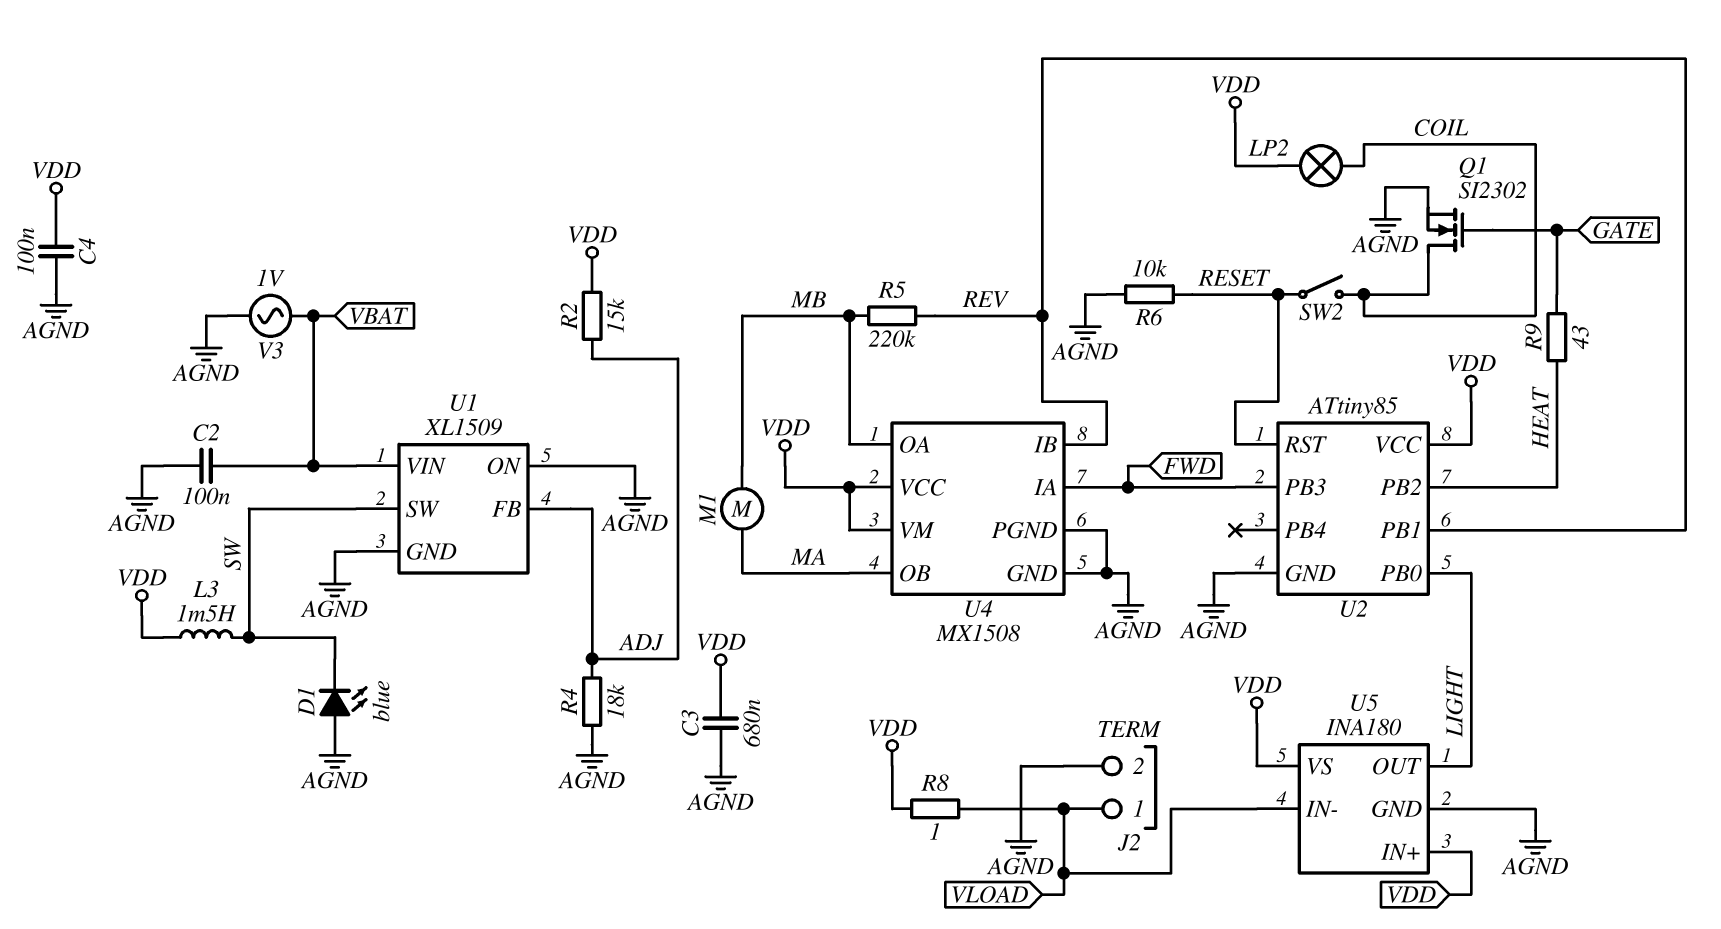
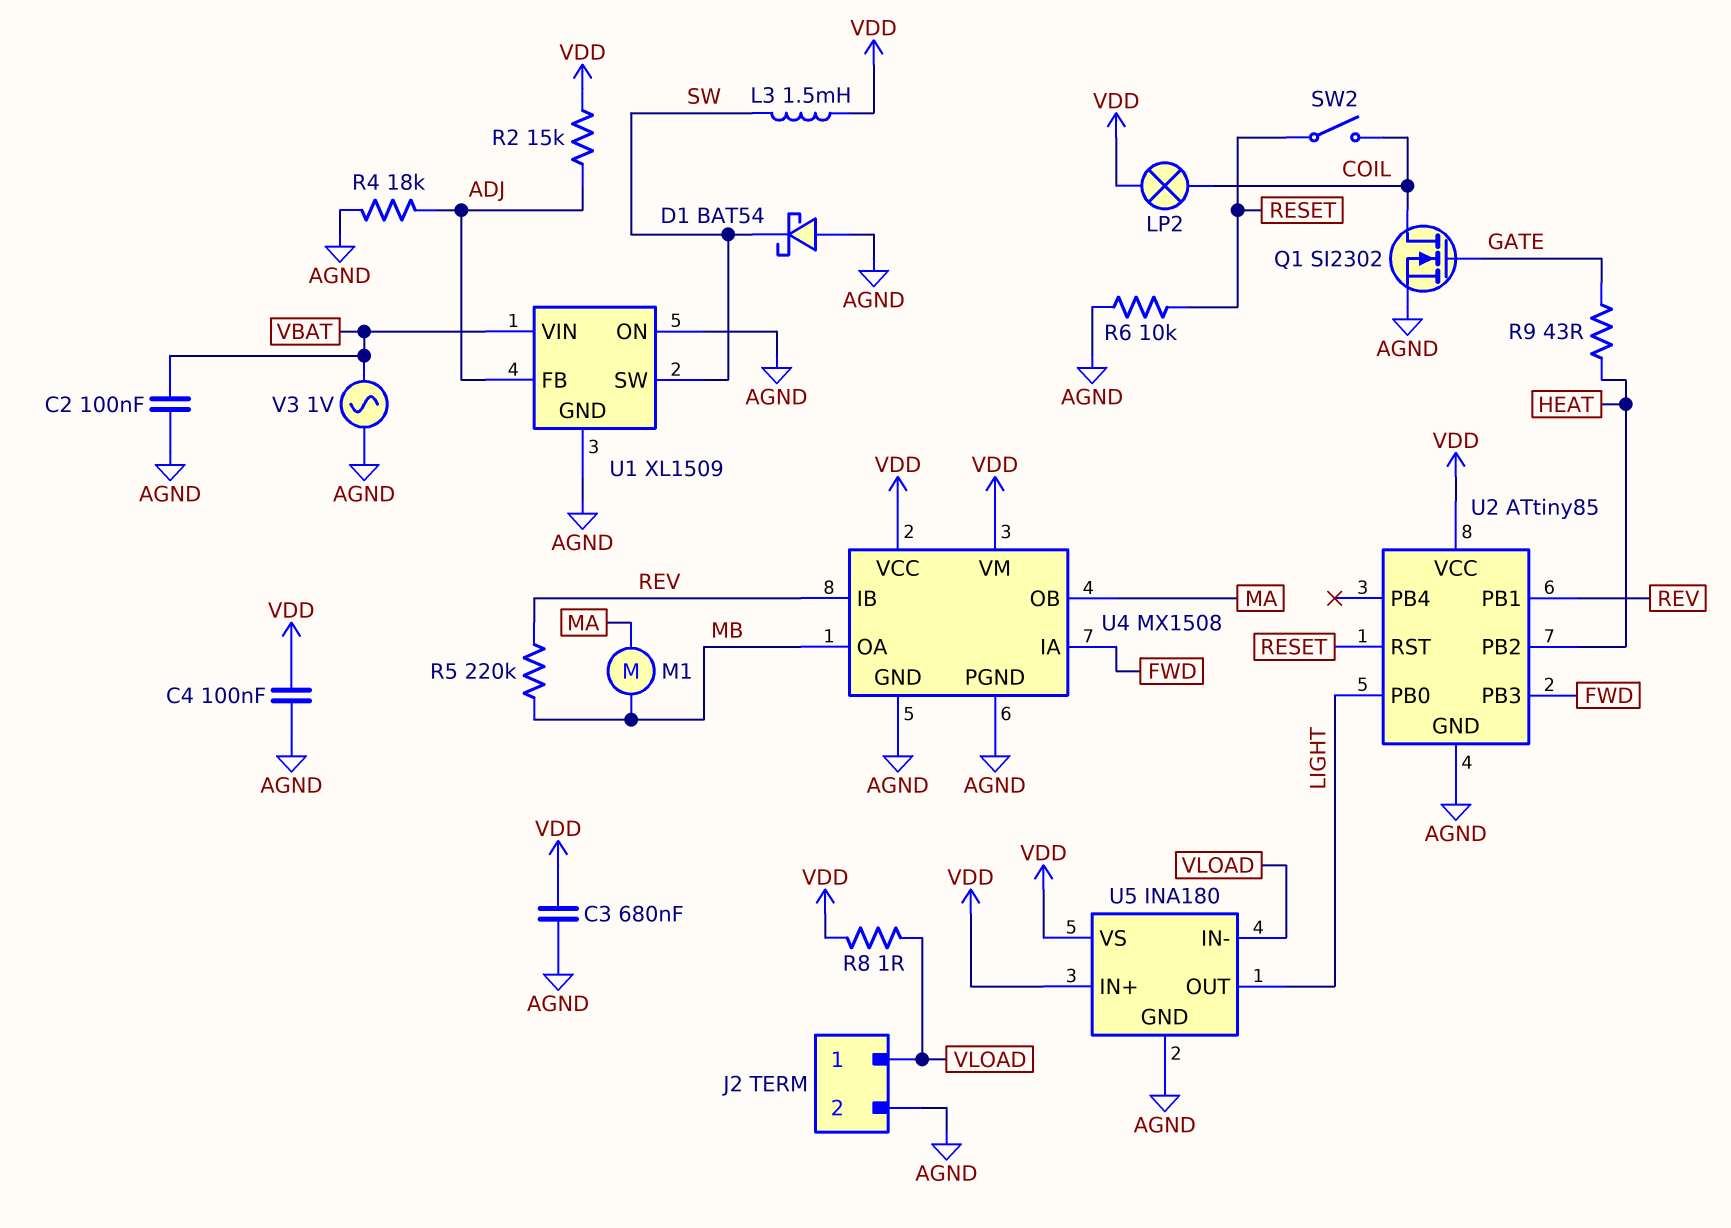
D1: LED blue (A AGND, K SW) -> schottky BAT54 (A AGND, K SW)

